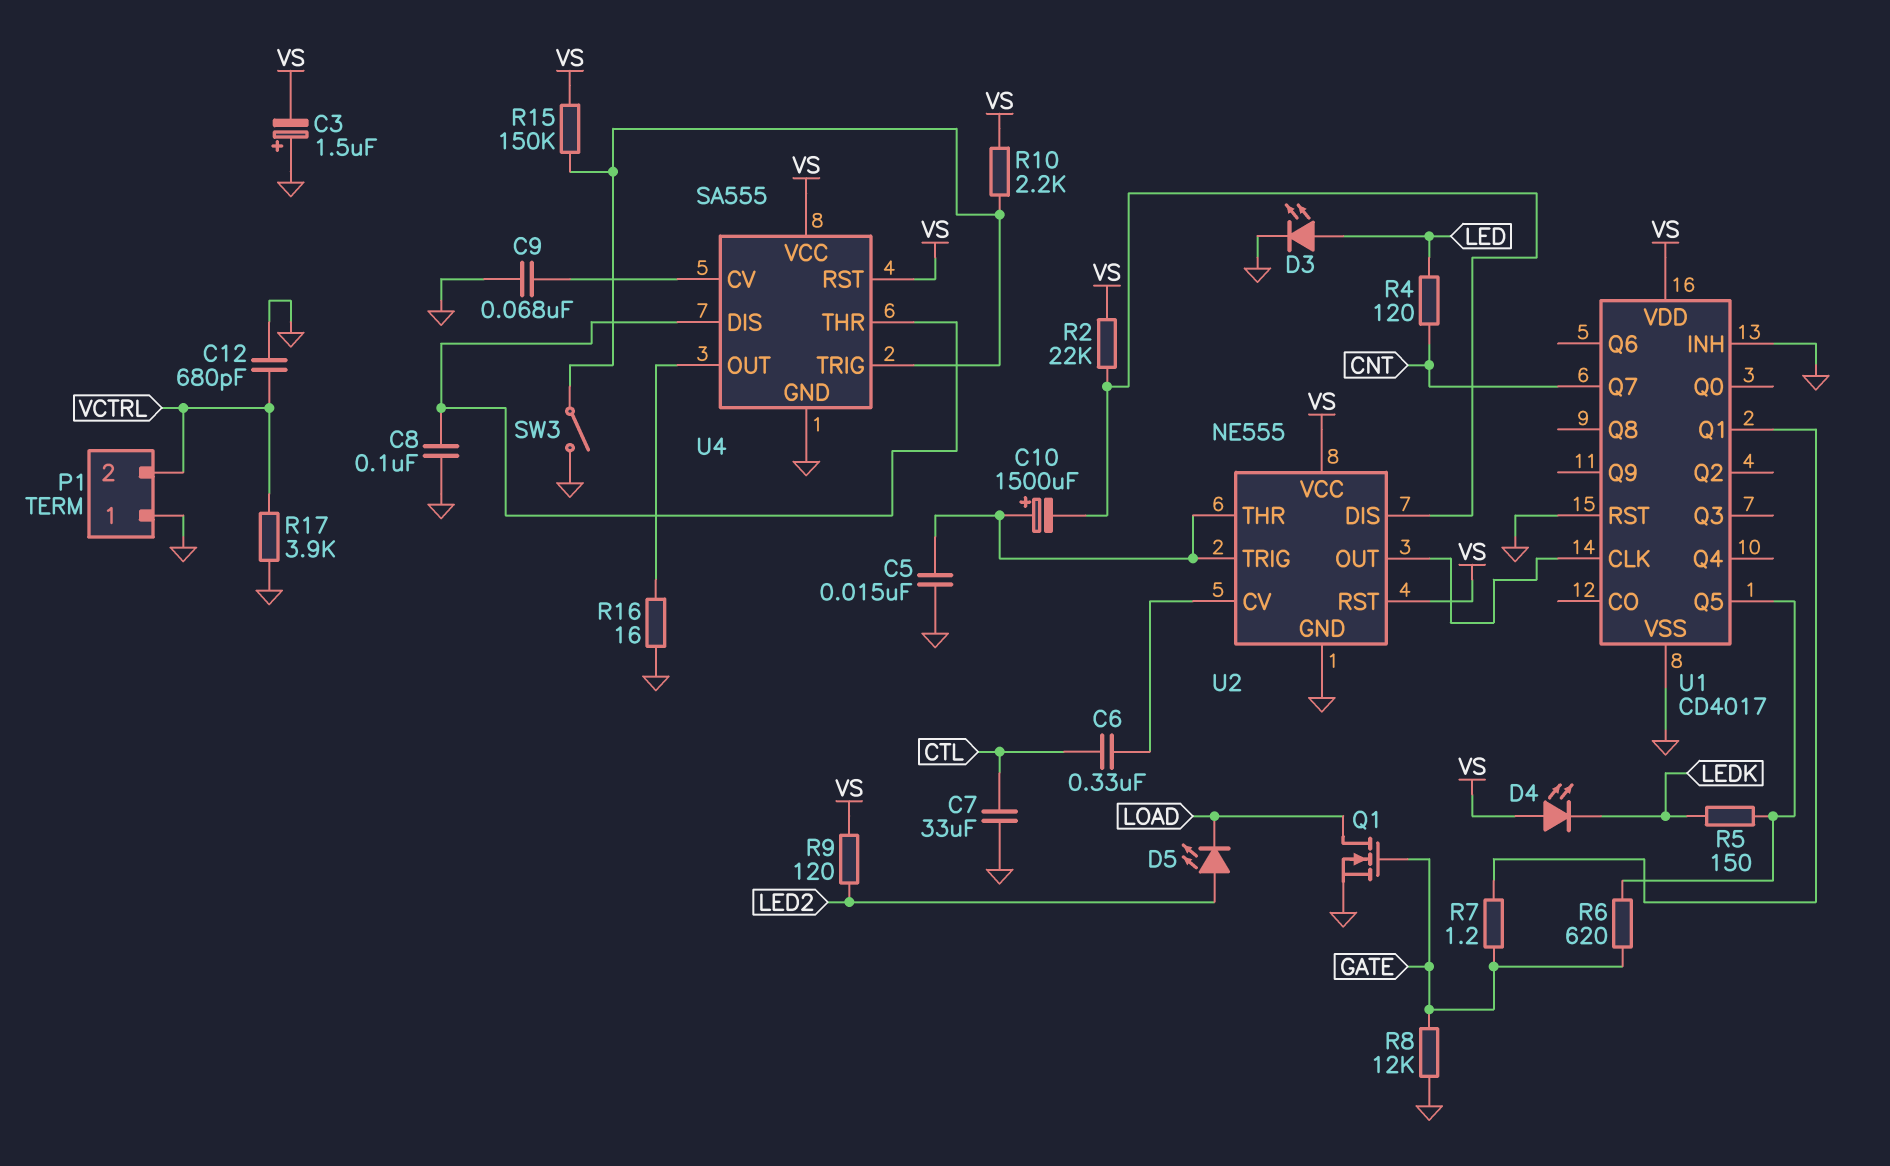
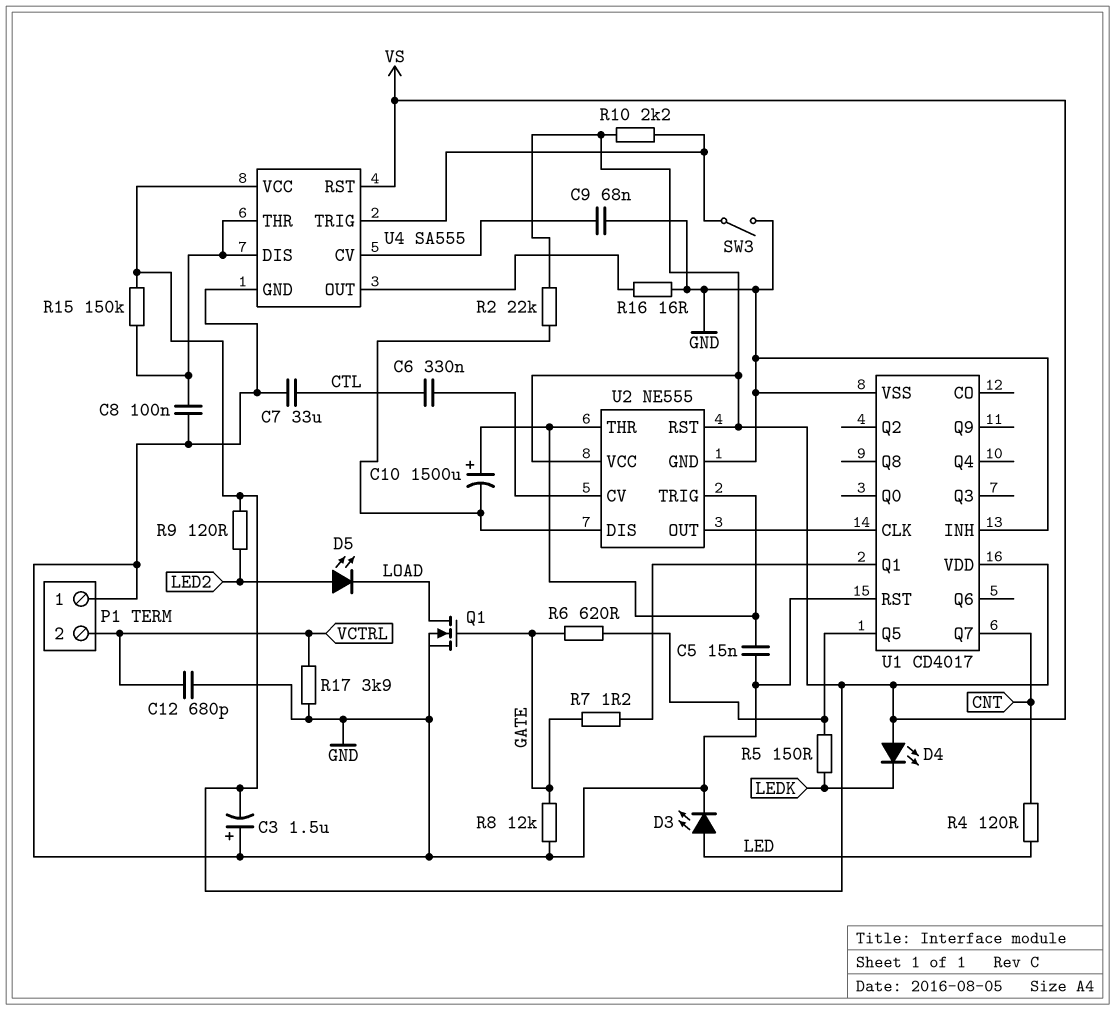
R15: 150k (U4/TRIG, VS) -> 150k (U4/DIS, VS)

